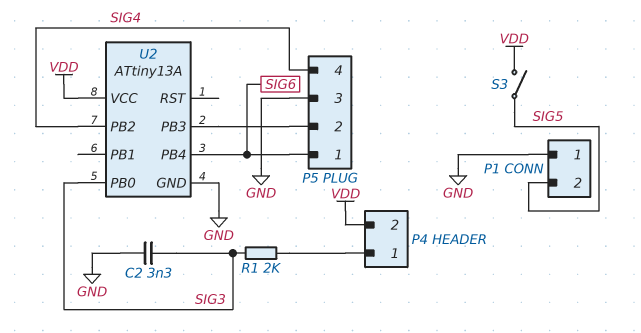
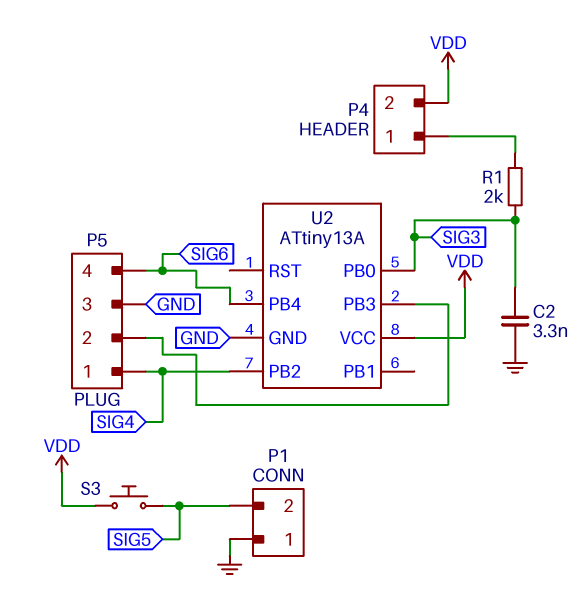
P5 pin 1: SIG6 -> SIG4
P5 pin 4: SIG4 -> SIG6
S3: switch (SIG5, VDD) -> button (SIG5, VDD)

